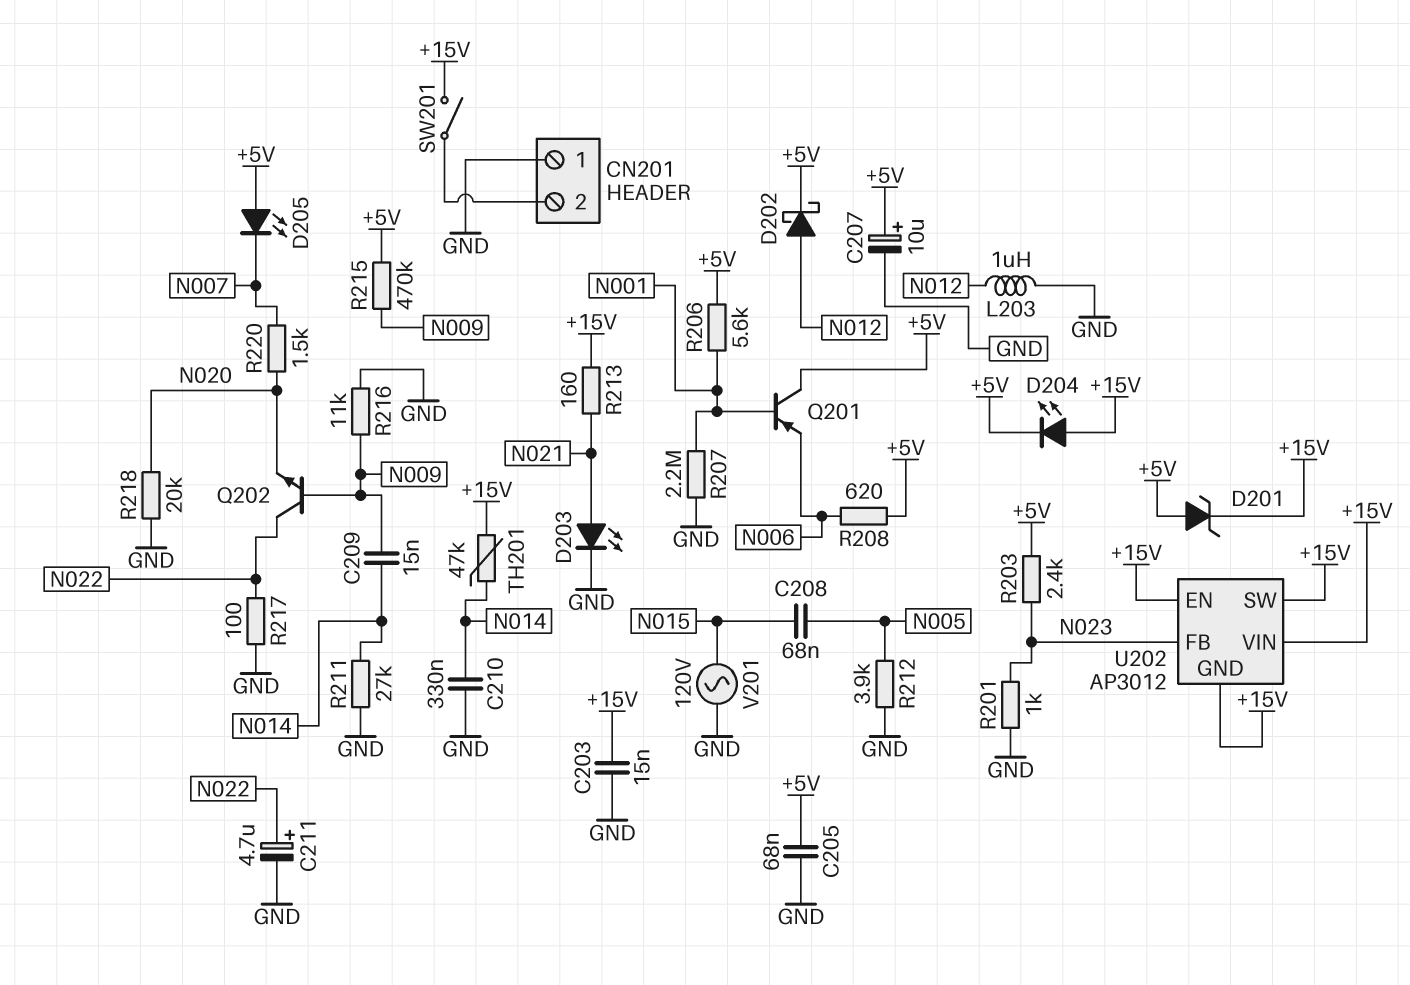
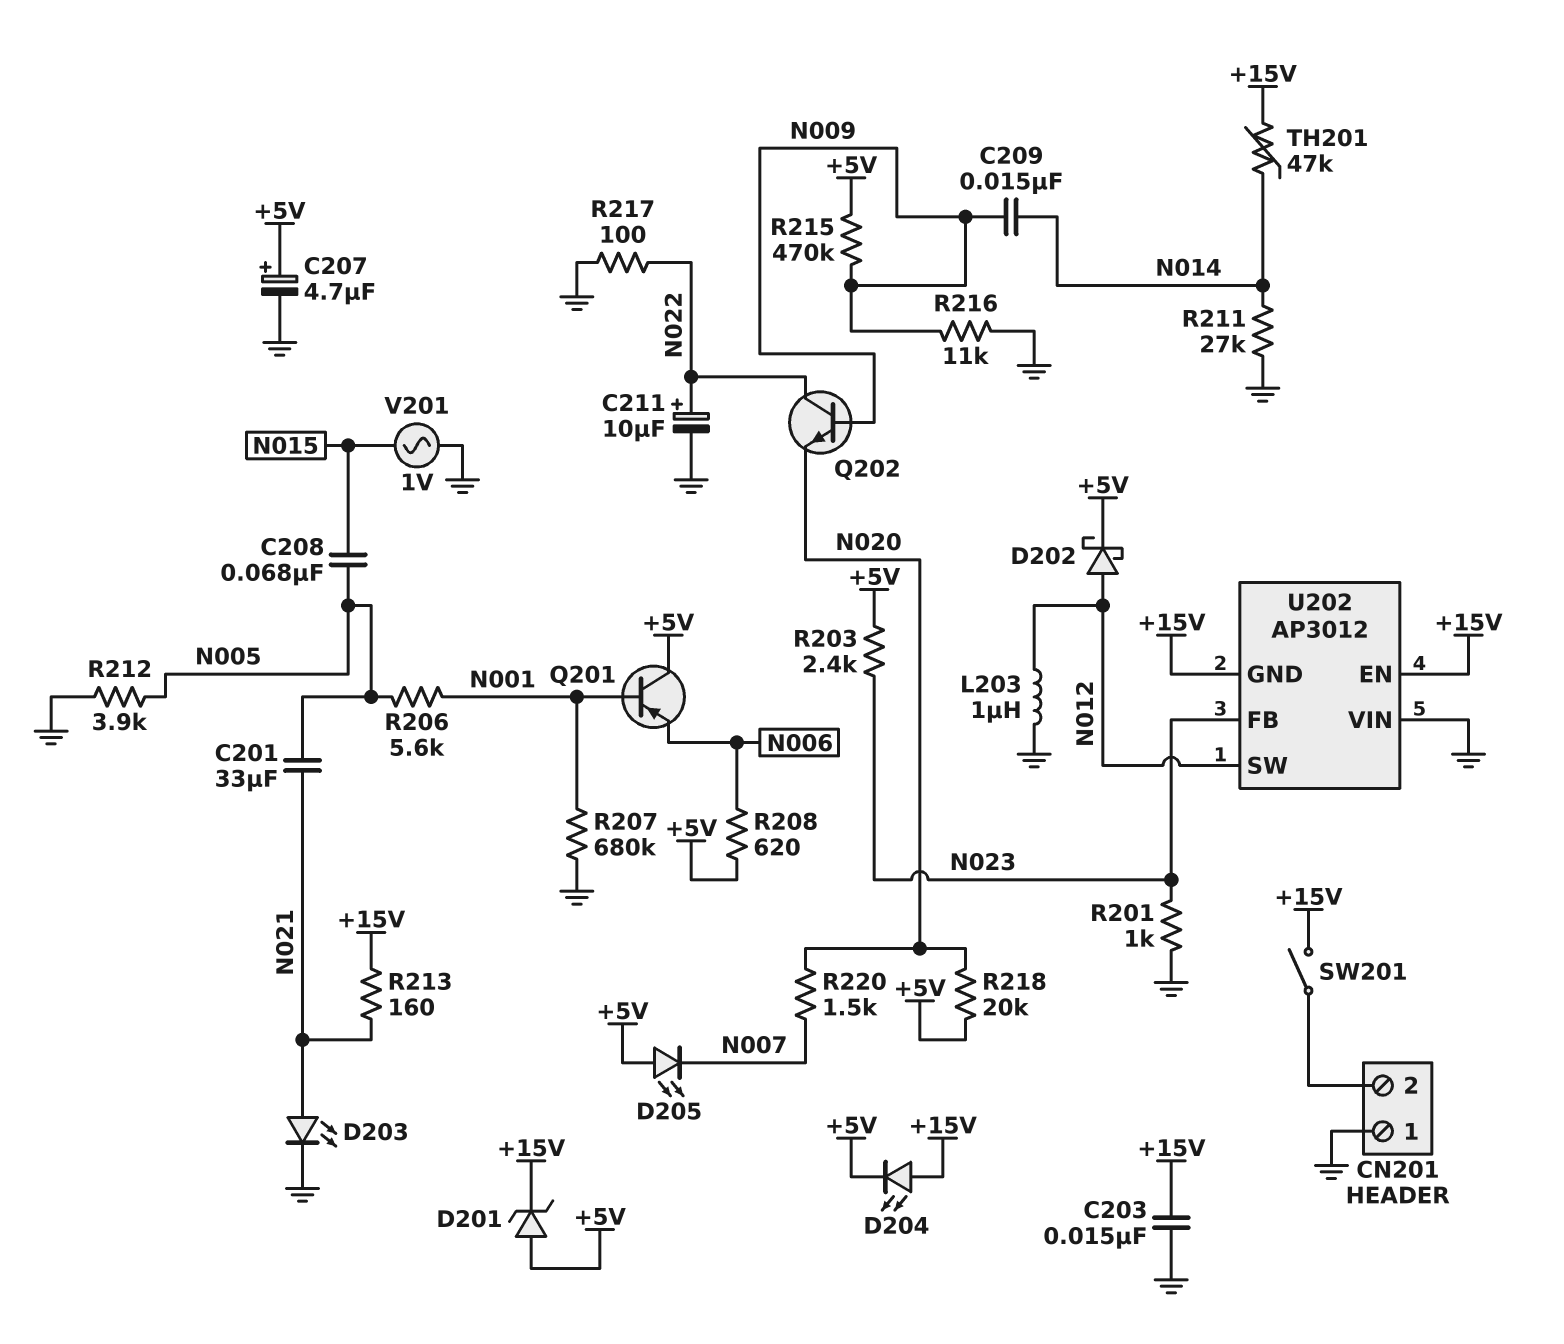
C201: none -> 33uF (N005, N021)
C205: 68nF (+5V, GND) -> none
C207: 10uF (plus +5V, minus GND) -> 4.7uF (plus +5V, minus GND)
C210: 330nF (GND, N014) -> none
C211: 4.7uF (plus N022, minus GND) -> 10uF (plus N022, minus GND)
R206: 5.6k (+5V, N001) -> 5.6k (N001, N005)
R207: 2.2M (GND, N001) -> 680k (GND, N001)
R218: 20k (GND, N020) -> 20k (+5V, N020)
U202 pin SW: +15V -> N012
U202 pin VIN: +15V -> GND
V201: AC 120V (GND, N015) -> AC 1V (GND, N015)

